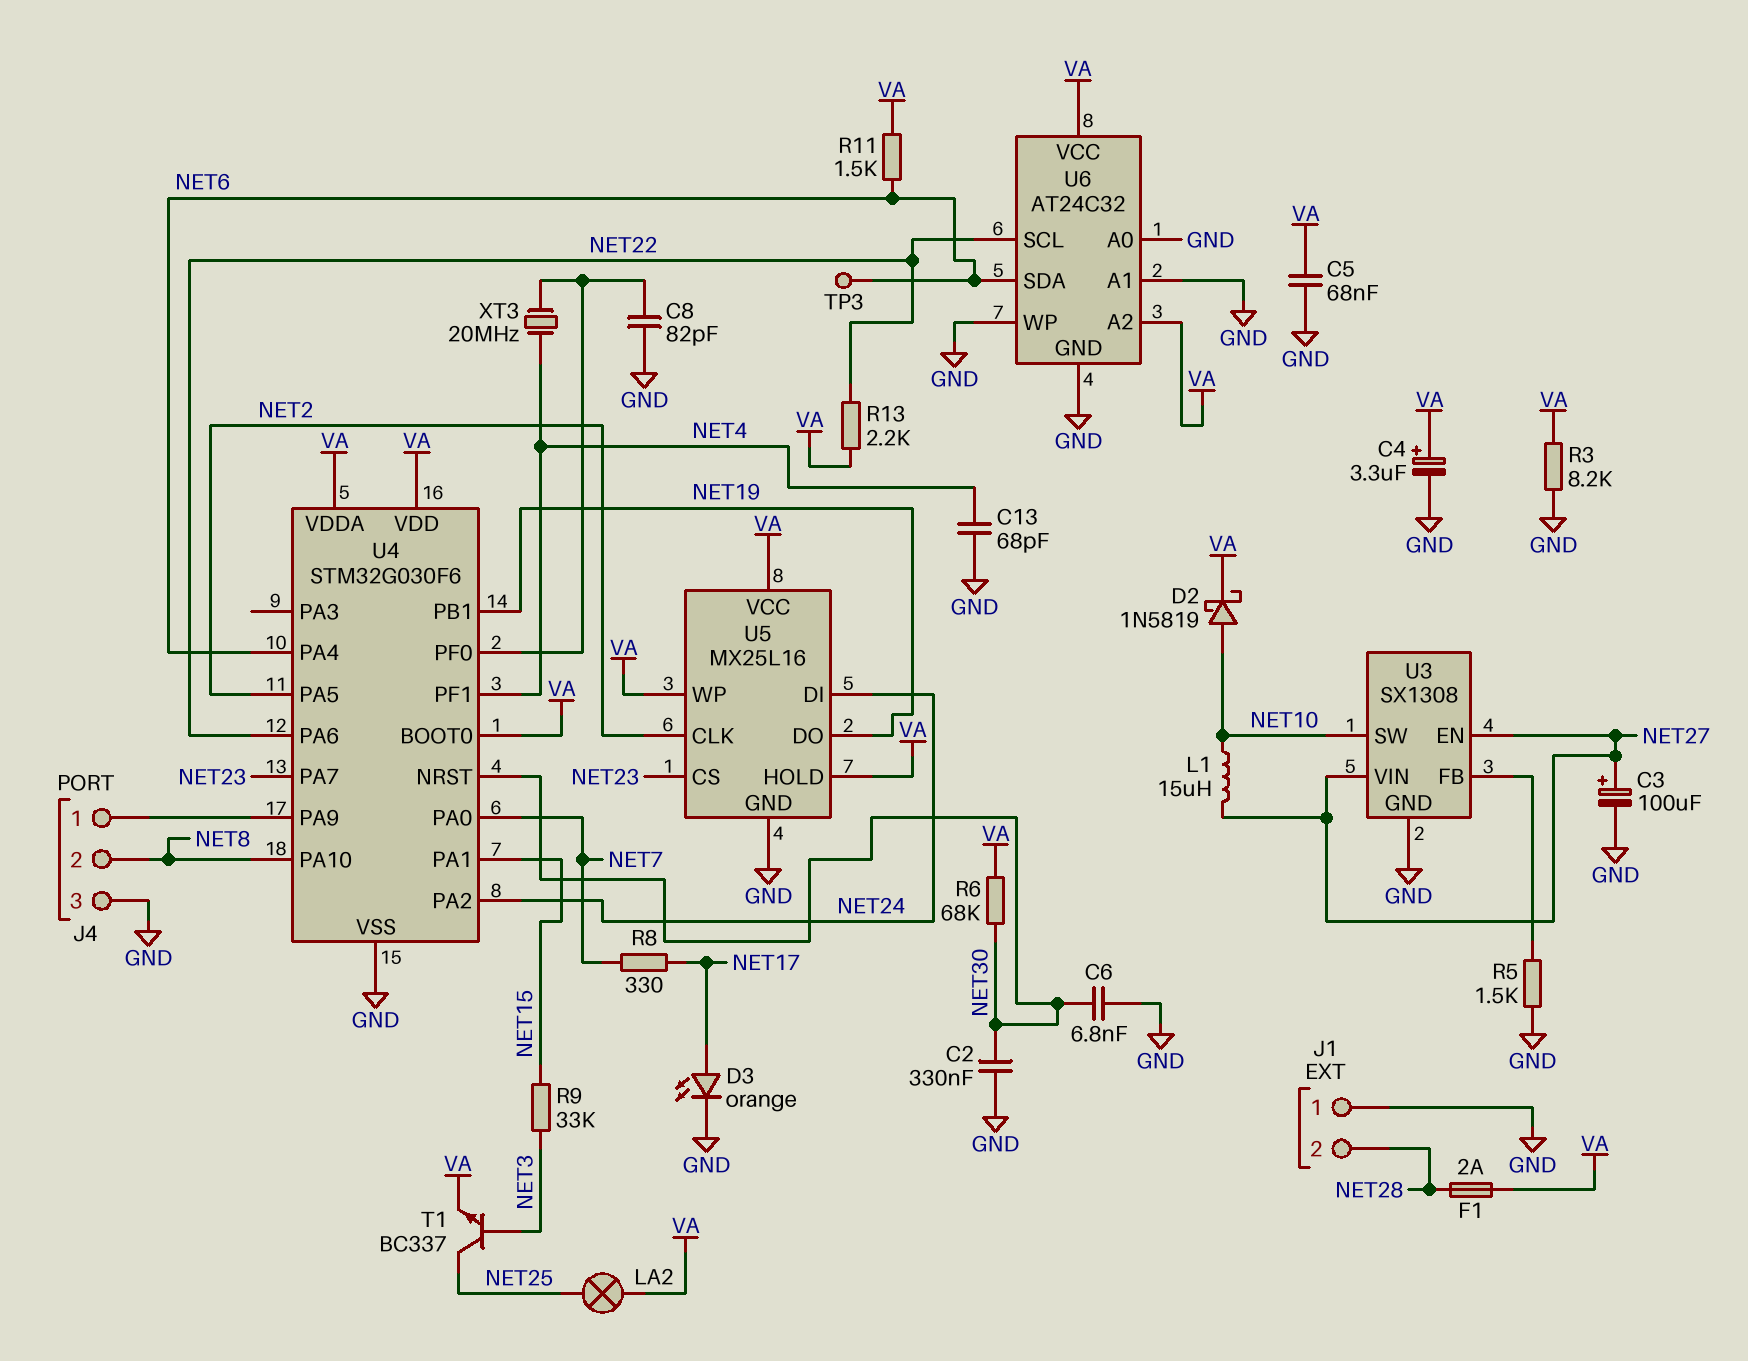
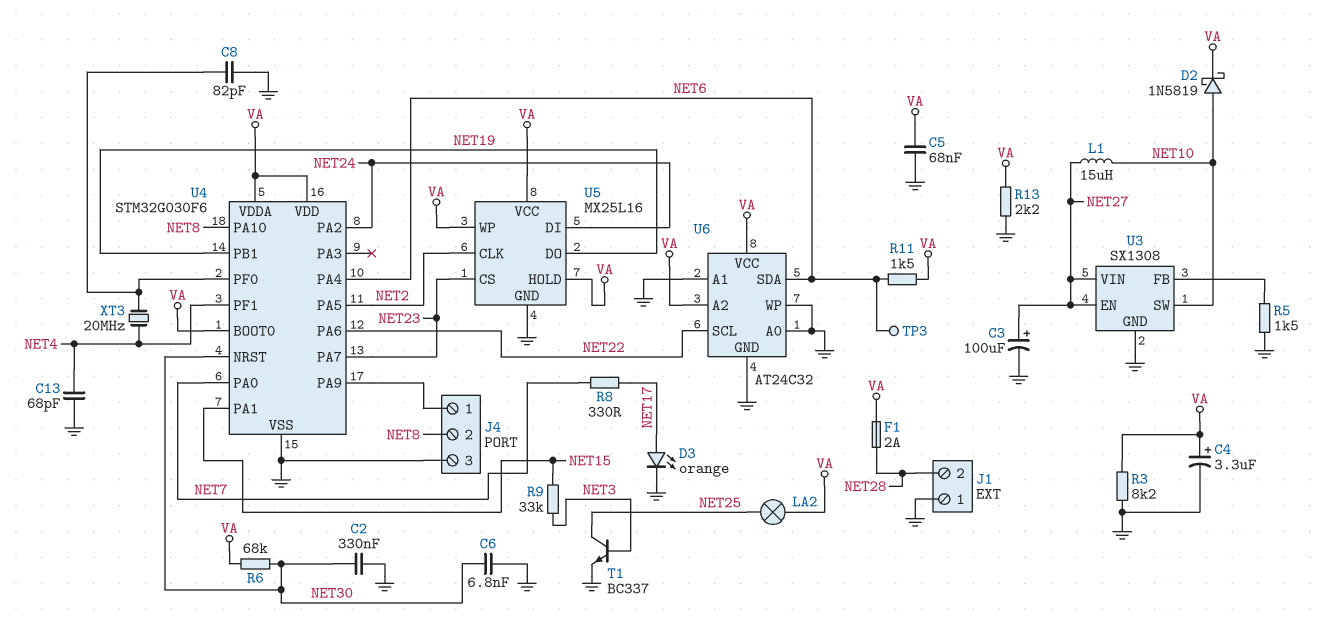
R13: 2.2k (NET22, VA) -> 2.2k (GND, VA)
T1: NPN BC337 (B NET3, C NET25, E VA) -> NPN BC337 (B NET3, C NET25, E GND)

